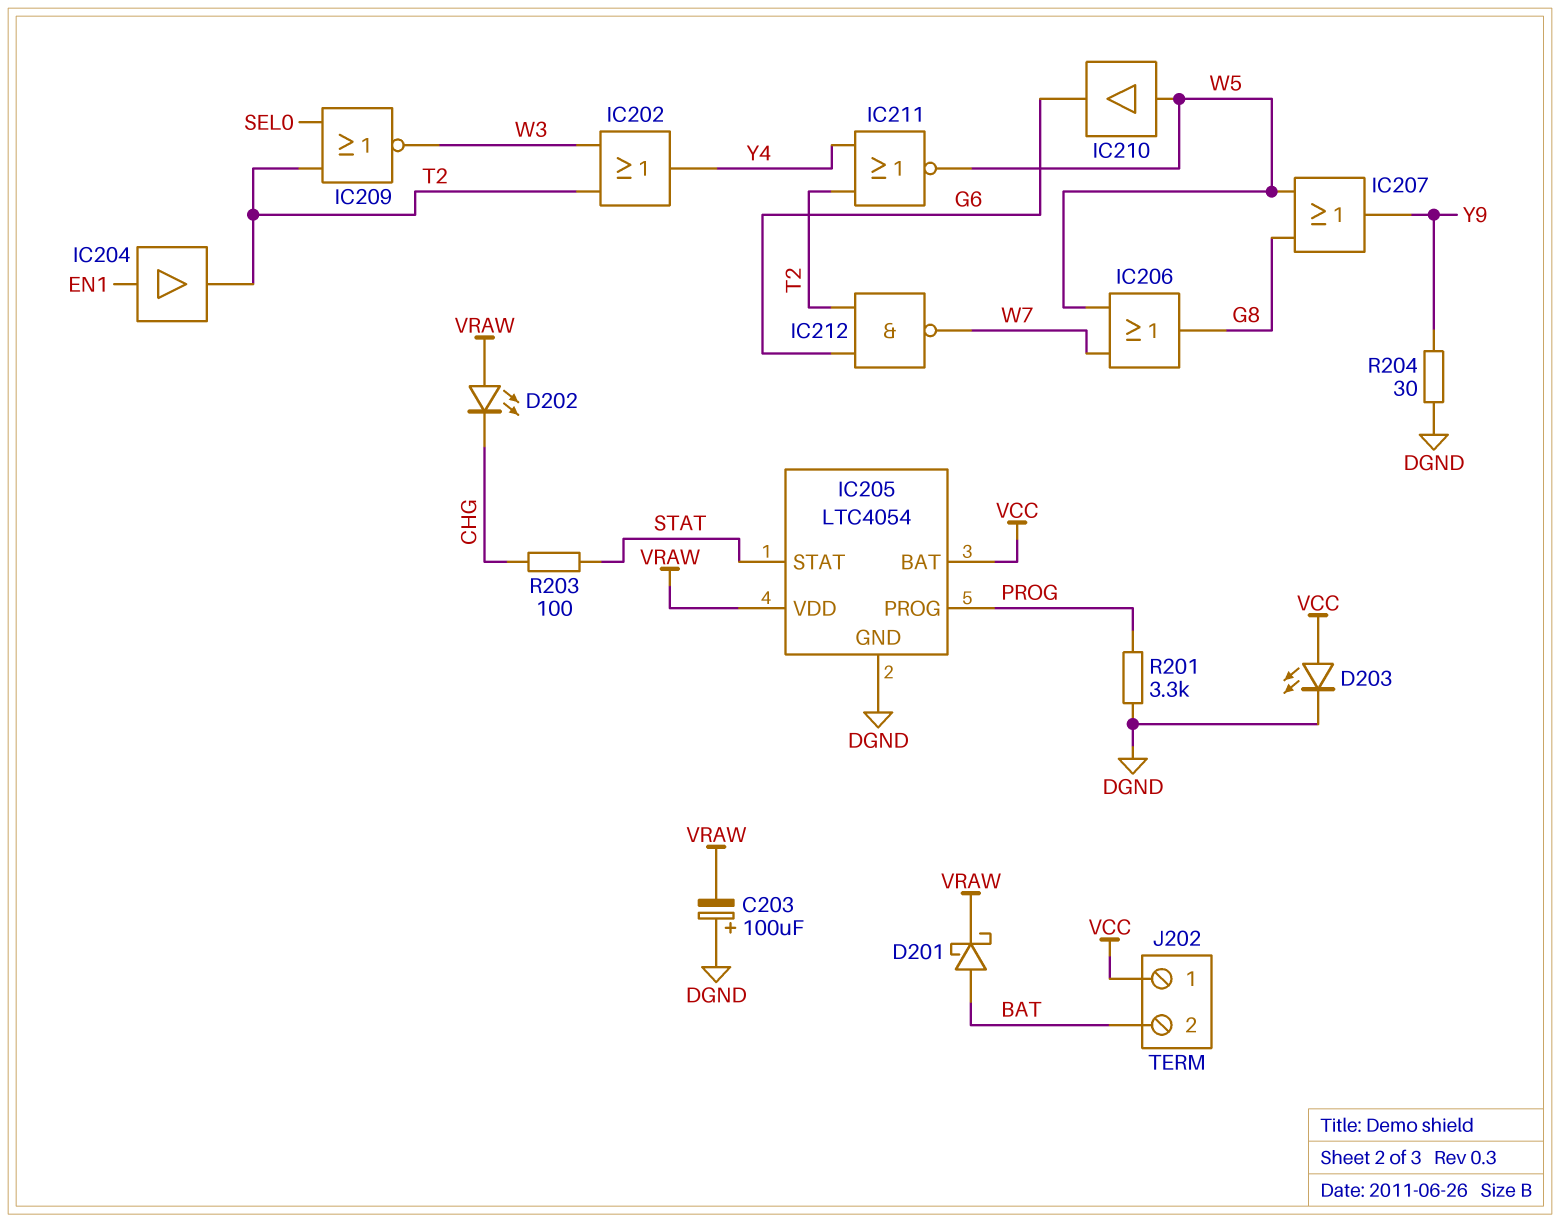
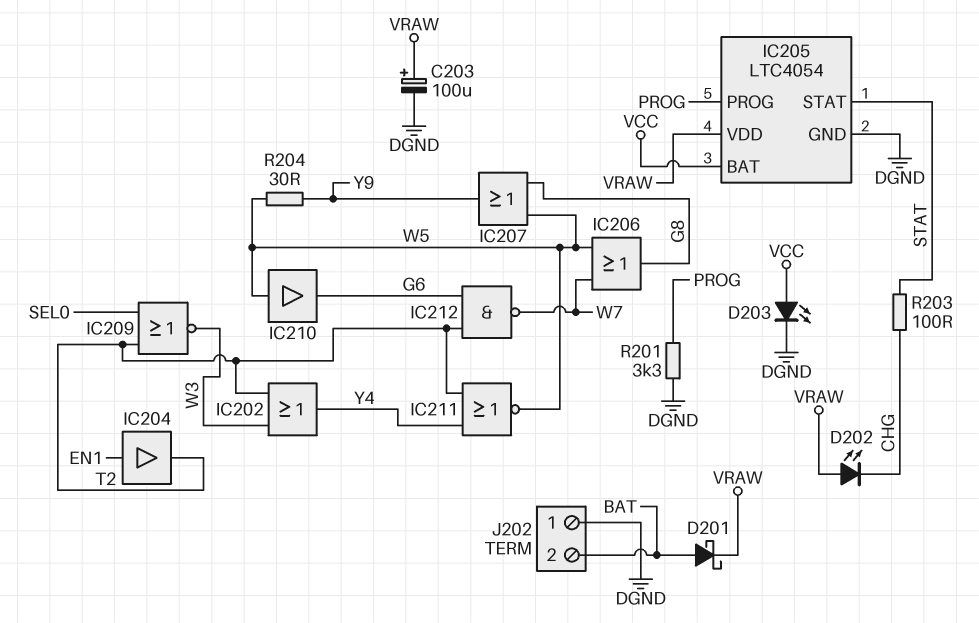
C203: 100uF (plus DGND, minus VRAW) -> 100uF (plus VRAW, minus DGND)
J202 pin 1: VCC -> DGND
R204: 30 (DGND, Y9) -> 30 (W5, Y9)

